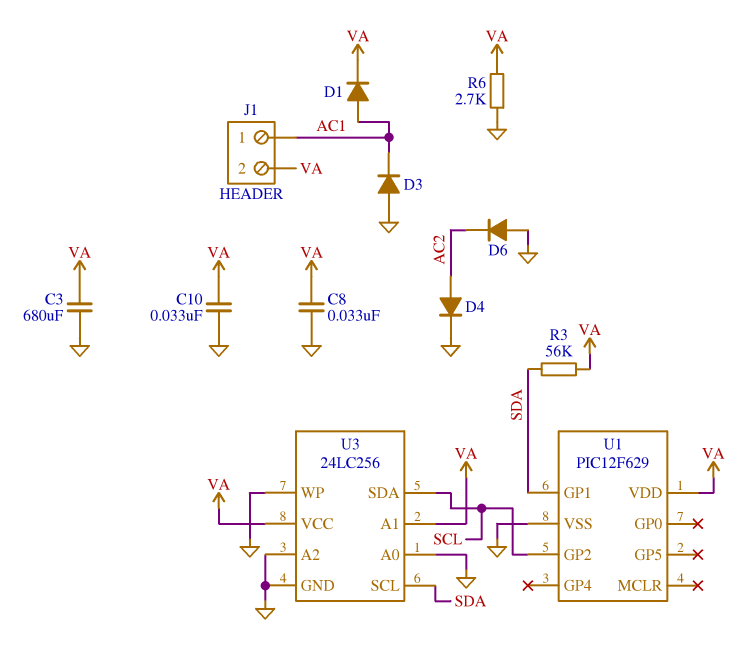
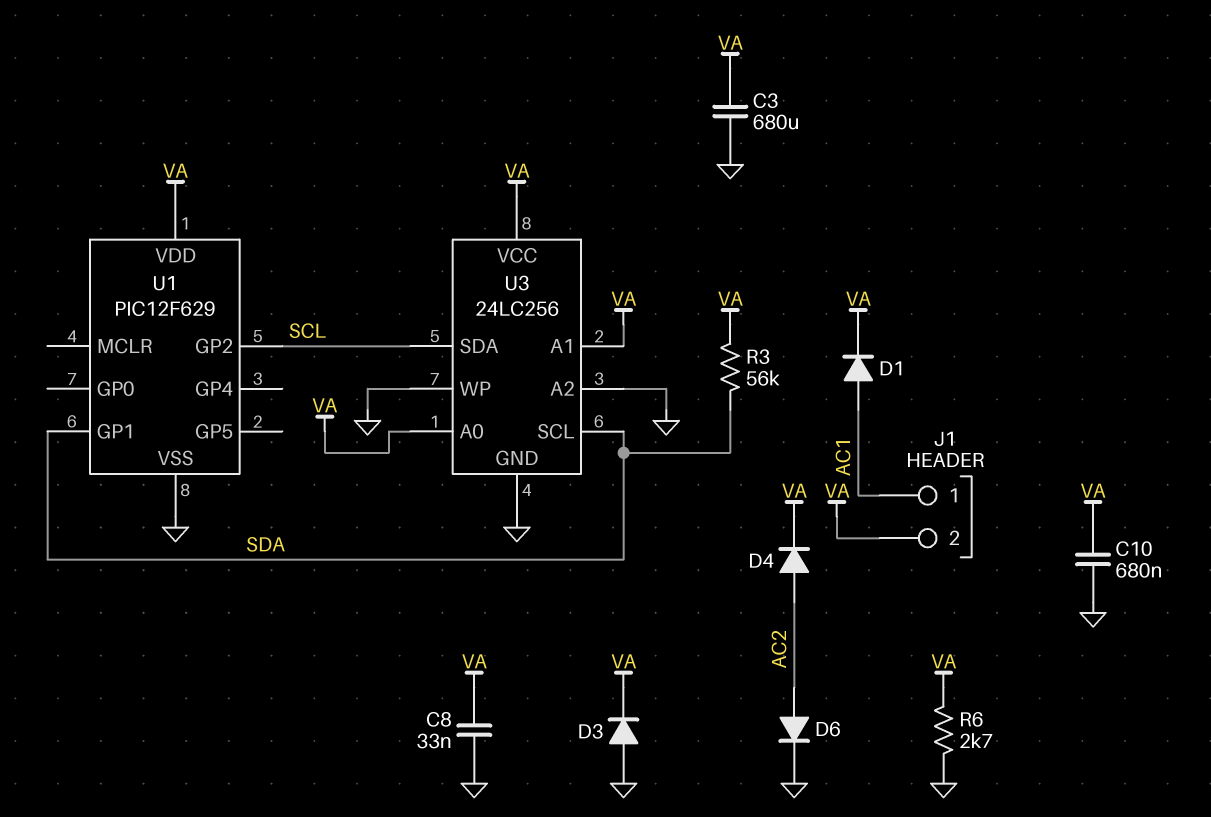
C10: 33nF (GND, VA) -> 680nF (GND, VA)
D3: diode (A GND, K AC1) -> diode (A GND, K VA)
D4: diode (A AC2, K GND) -> diode (A AC2, K VA)
D6: diode (A GND, K AC2) -> diode (A AC2, K GND)
U3 pin A0: GND -> VA

